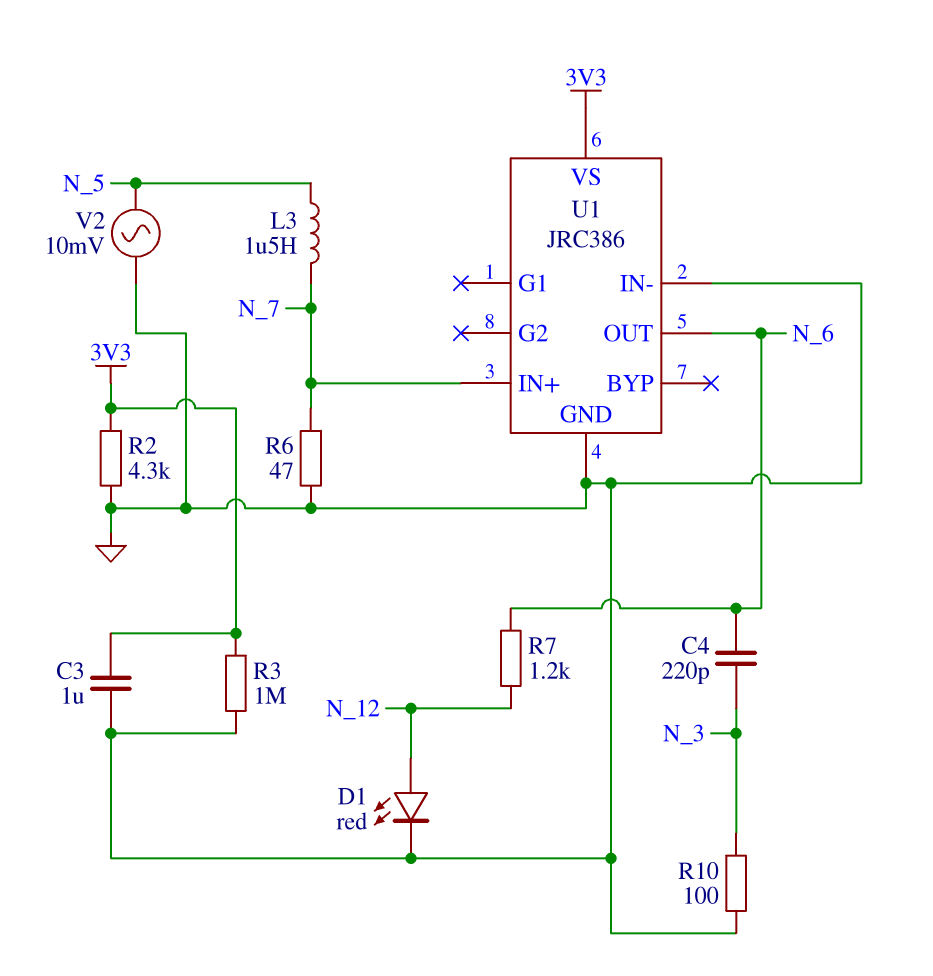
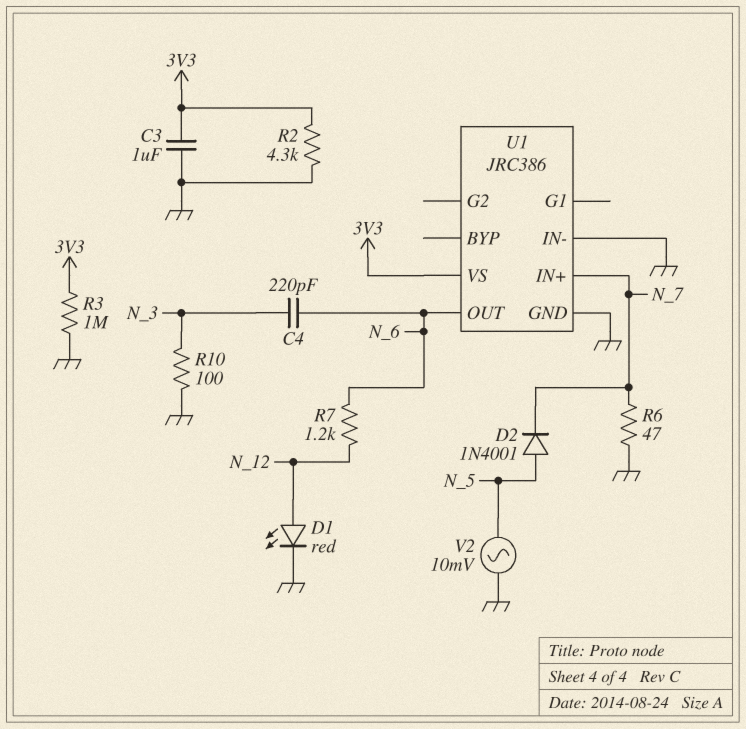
D2: none -> diode 1N4001 (A N_5, K N_7)
L3: 1.5uH (N_5, N_7) -> none

